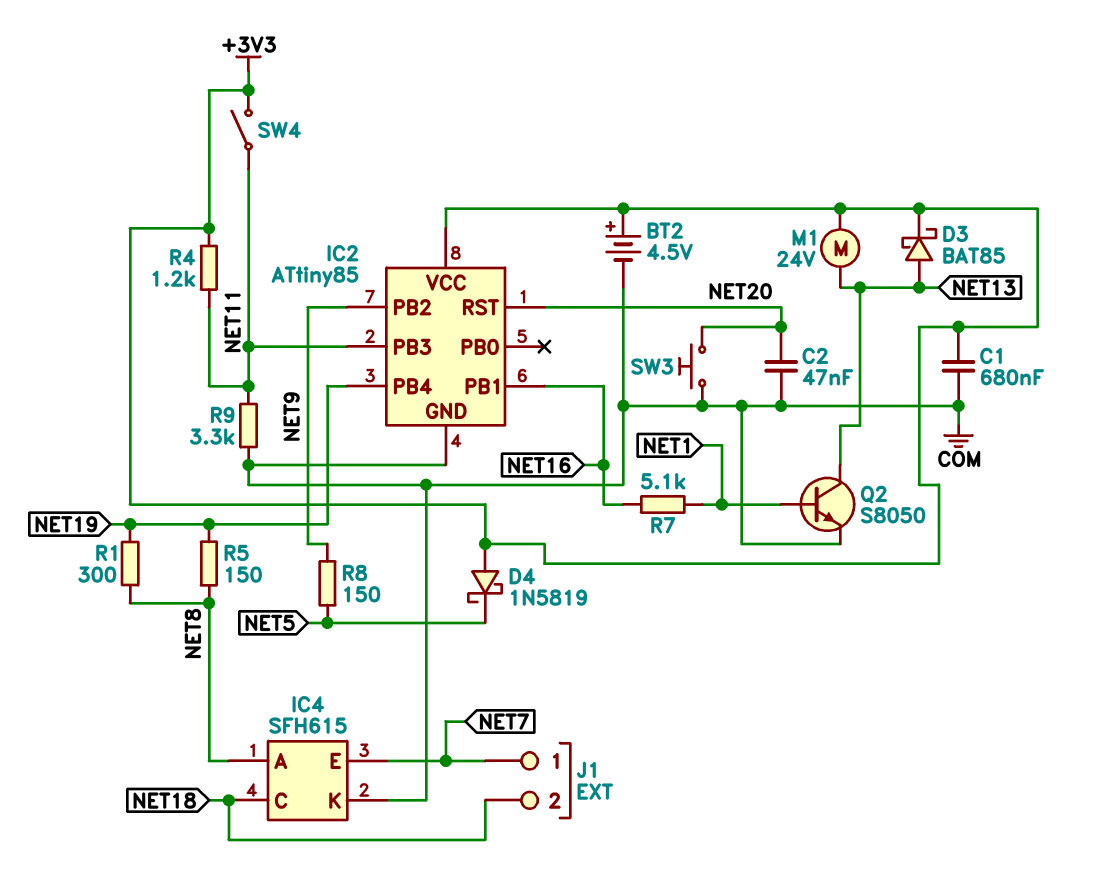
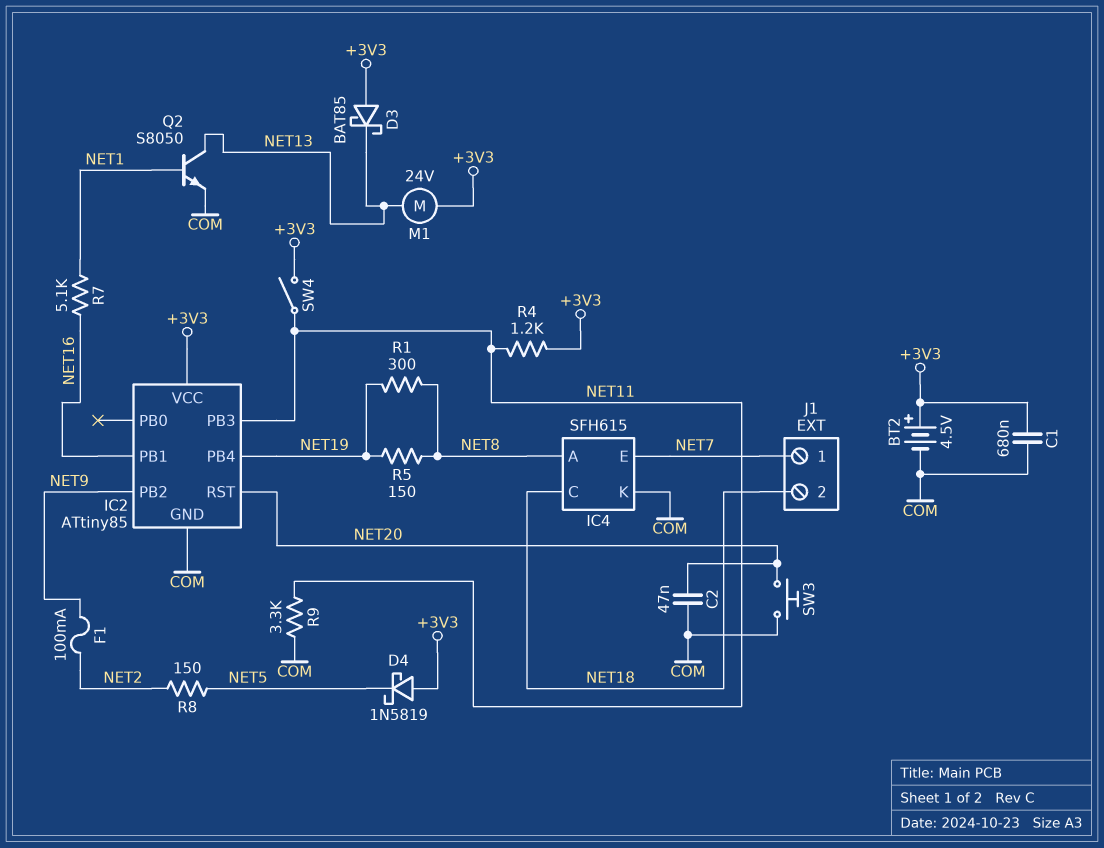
D3: schottky BAT85 (A NET13, K +3V3) -> schottky BAT85 (A +3V3, K NET13)
F1: none -> 100mA (NET2, NET9)
R8: 150 (NET5, NET9) -> 150 (NET2, NET5)

